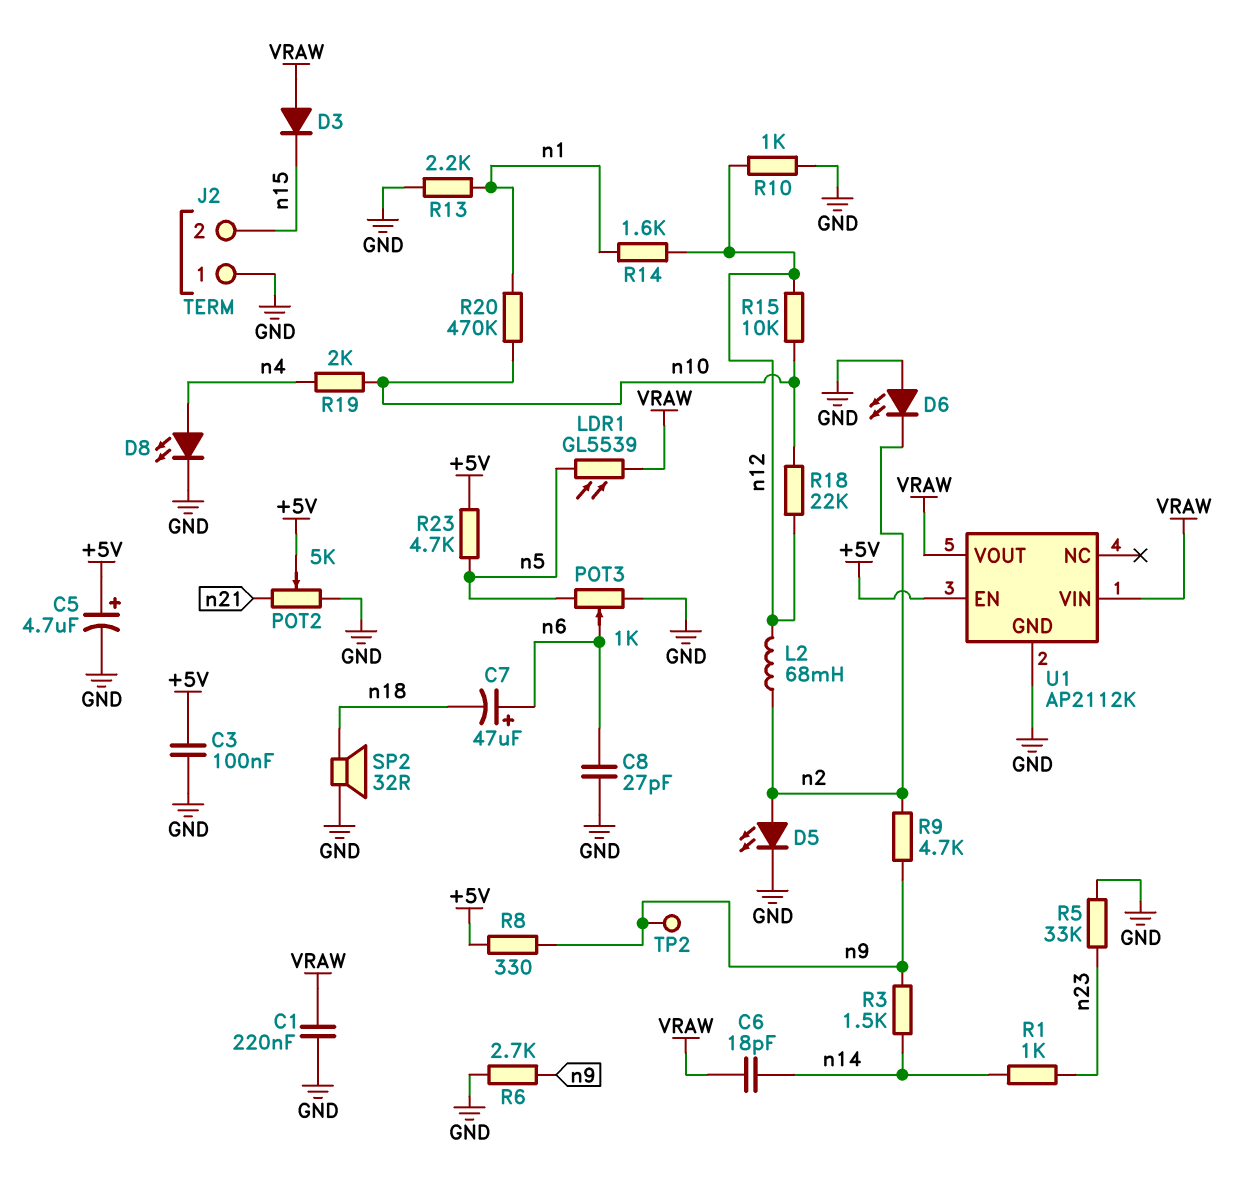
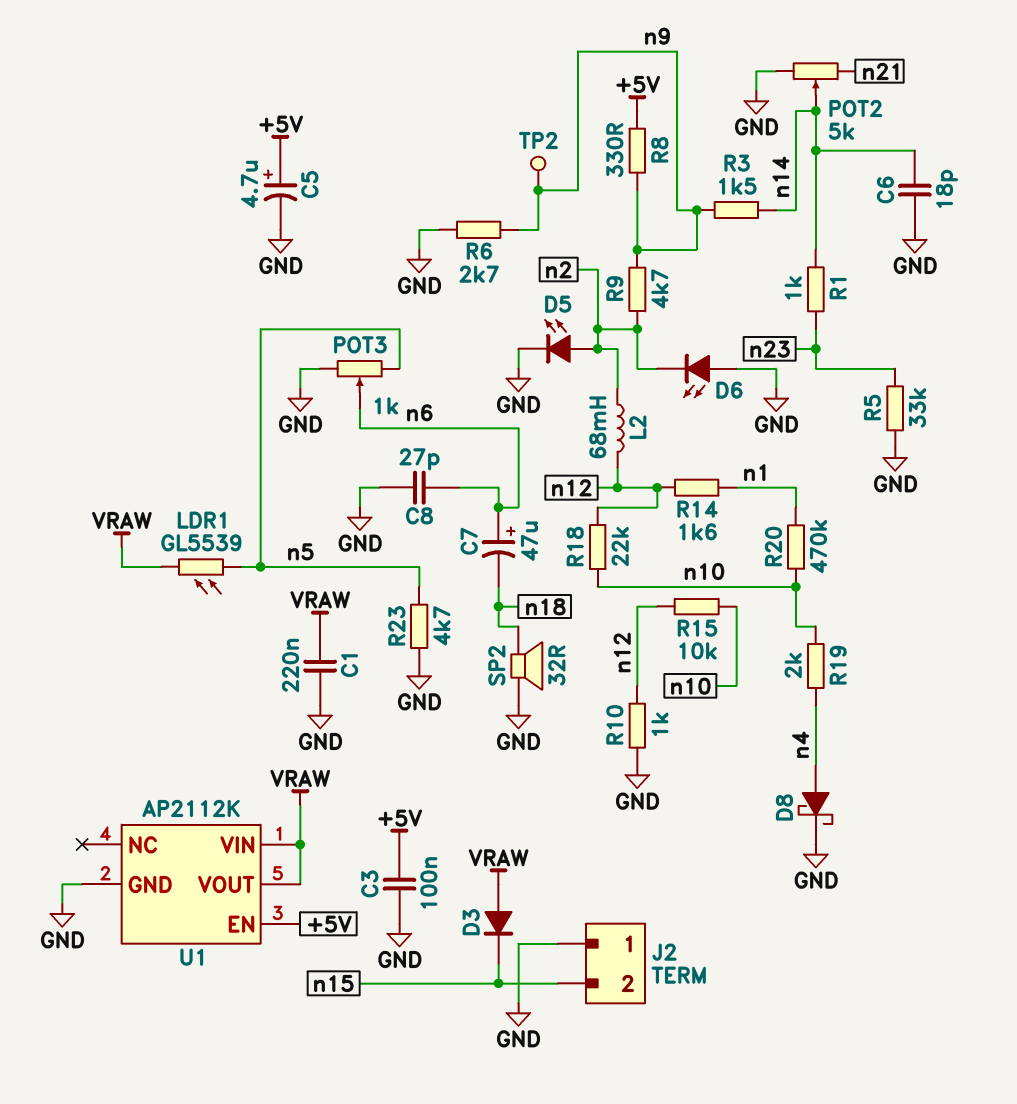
C6: 18pF (VRAW, n14) -> 18pF (GND, n14)
D8: LED (A n4, K GND) -> schottky (A n4, K GND)
POT2: 5k (GND, n21, wiper +5V) -> 5k (GND, n21, wiper n14)
R13: 2.2k (GND, n1) -> none
R23: 4.7k (+5V, n5) -> 4.7k (GND, n5)

